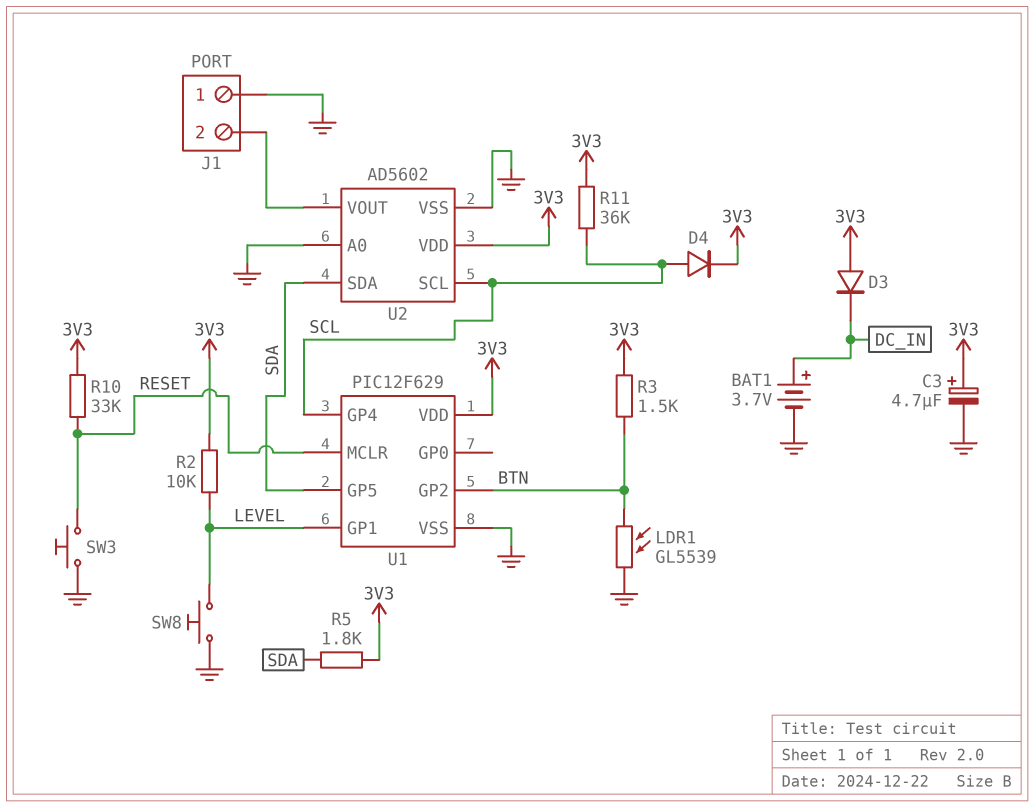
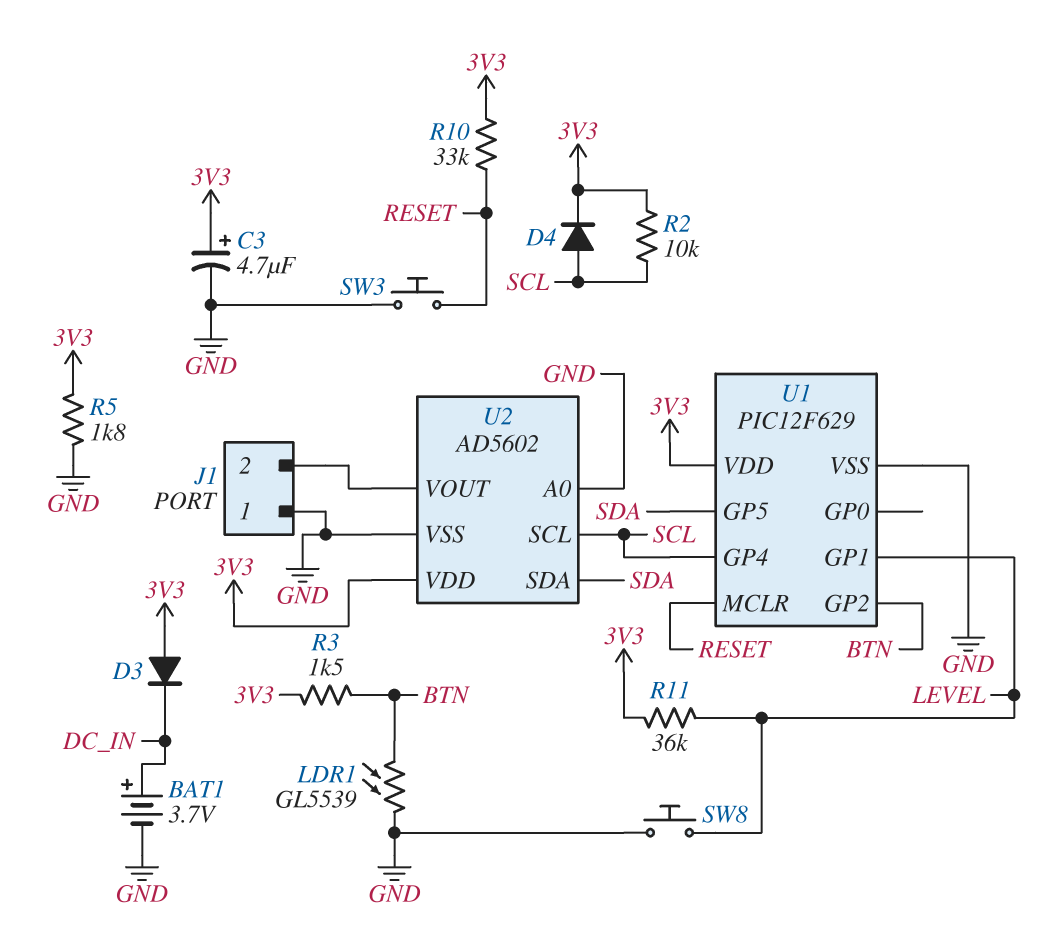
R2: 10k (3V3, LEVEL) -> 10k (3V3, SCL)
R5: 1.8k (3V3, SDA) -> 1.8k (3V3, GND)
R11: 36k (3V3, SCL) -> 36k (3V3, LEVEL)

